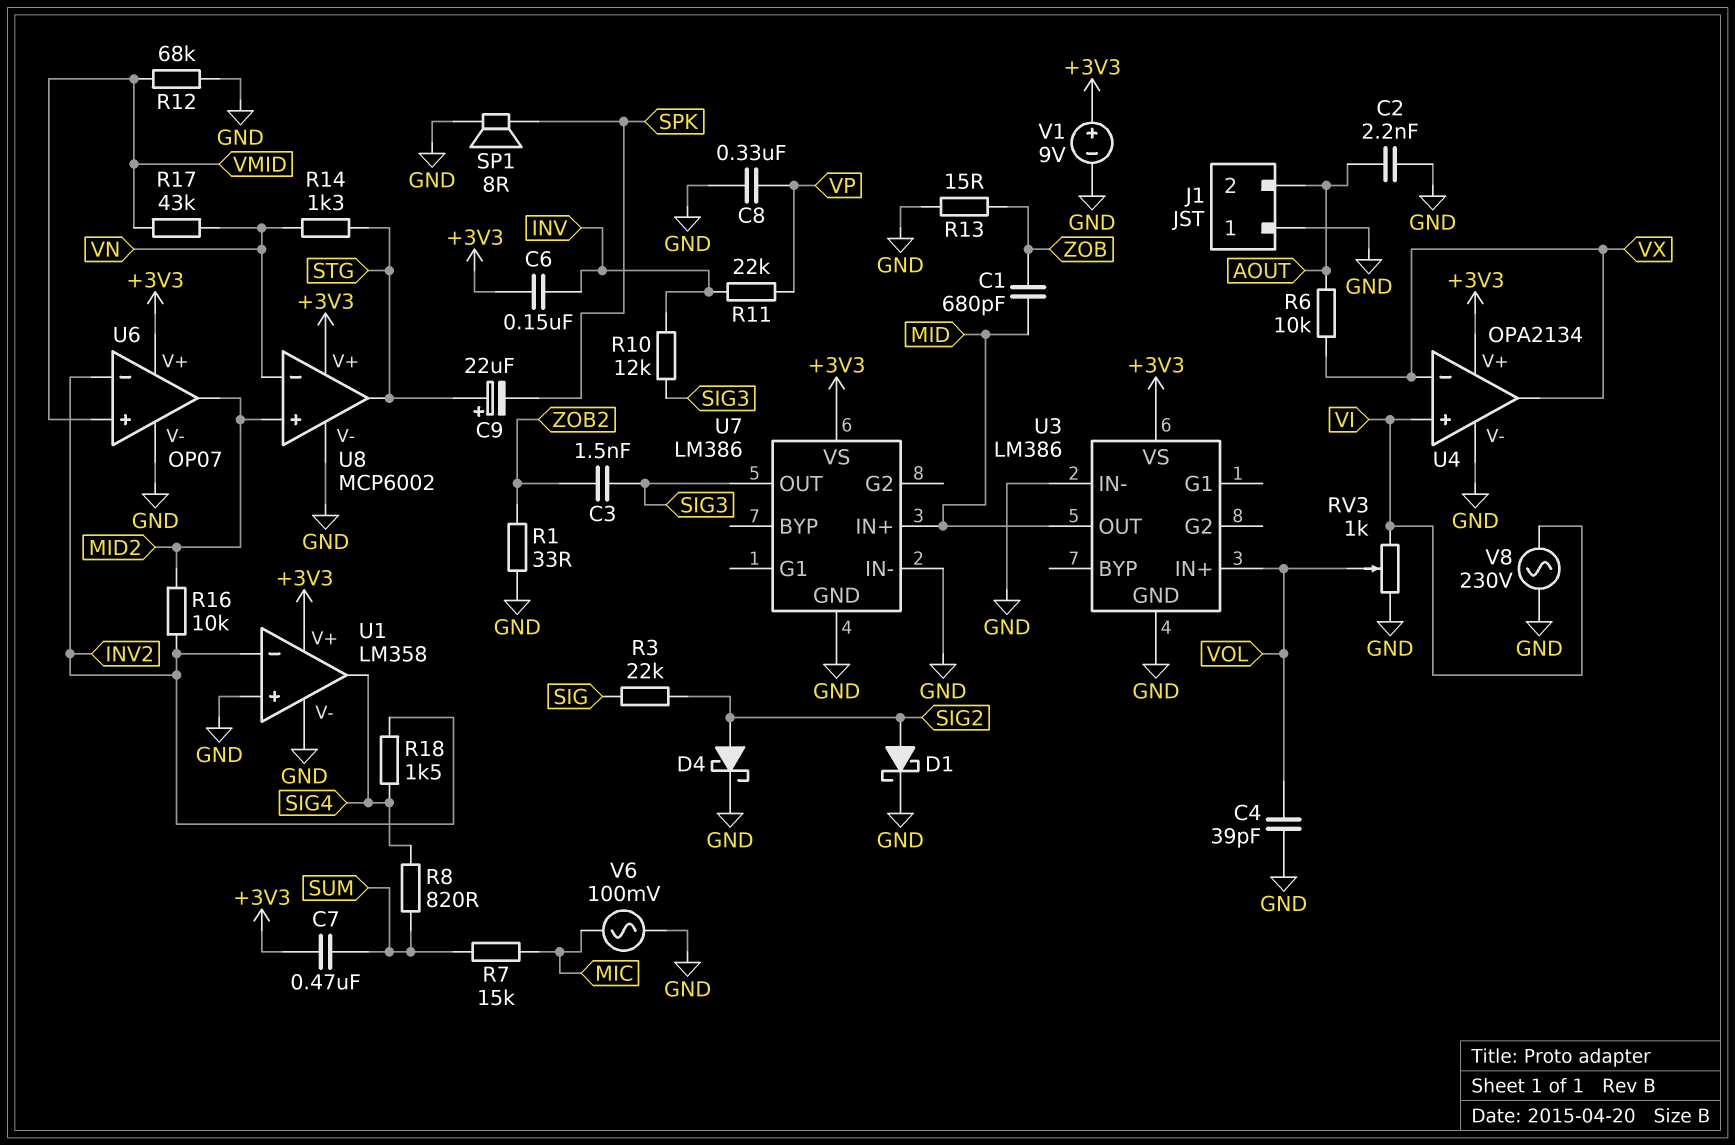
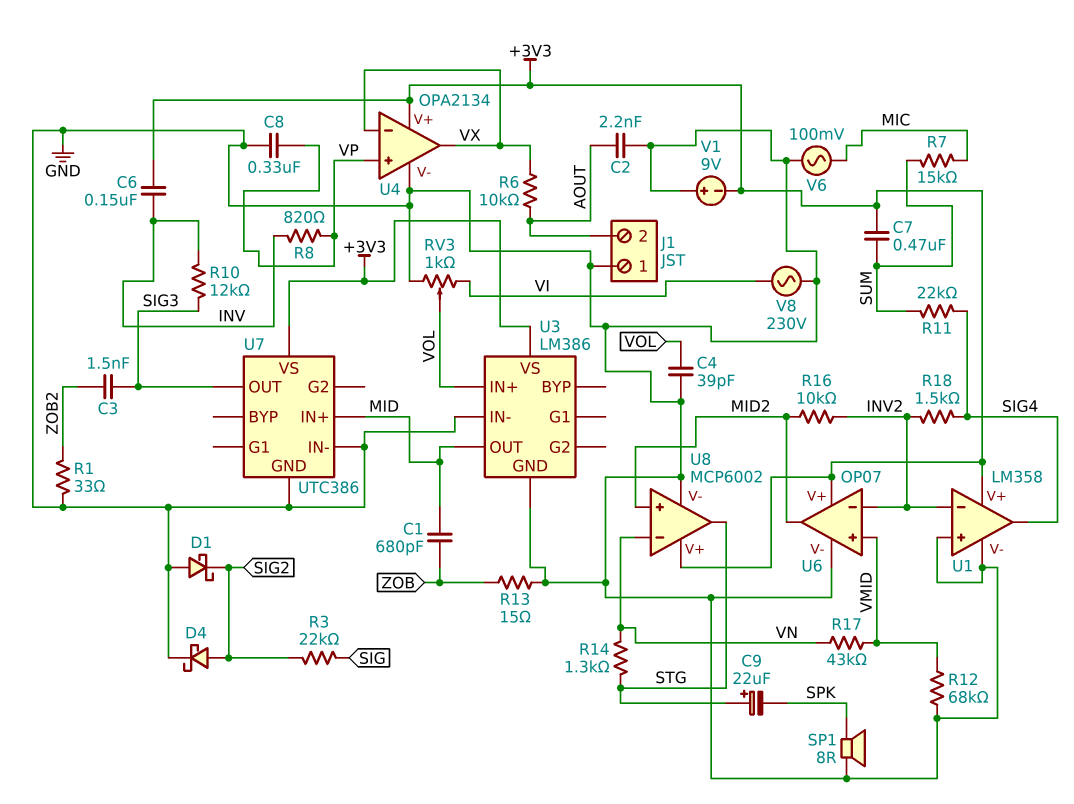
D1: schottky (A SIG2, K GND) -> schottky (A GND, K SIG2)
R8: 820 (SIG4, SUM) -> 820 (INV, VP)
R11: 22k (INV, VP) -> 22k (SIG4, SUM)
U4 pin in+: VI -> VP
U7: LM386 -> UTC386
V1: 9V (plus +3V3, minus GND) -> 9V (plus GND, minus +3V3)

